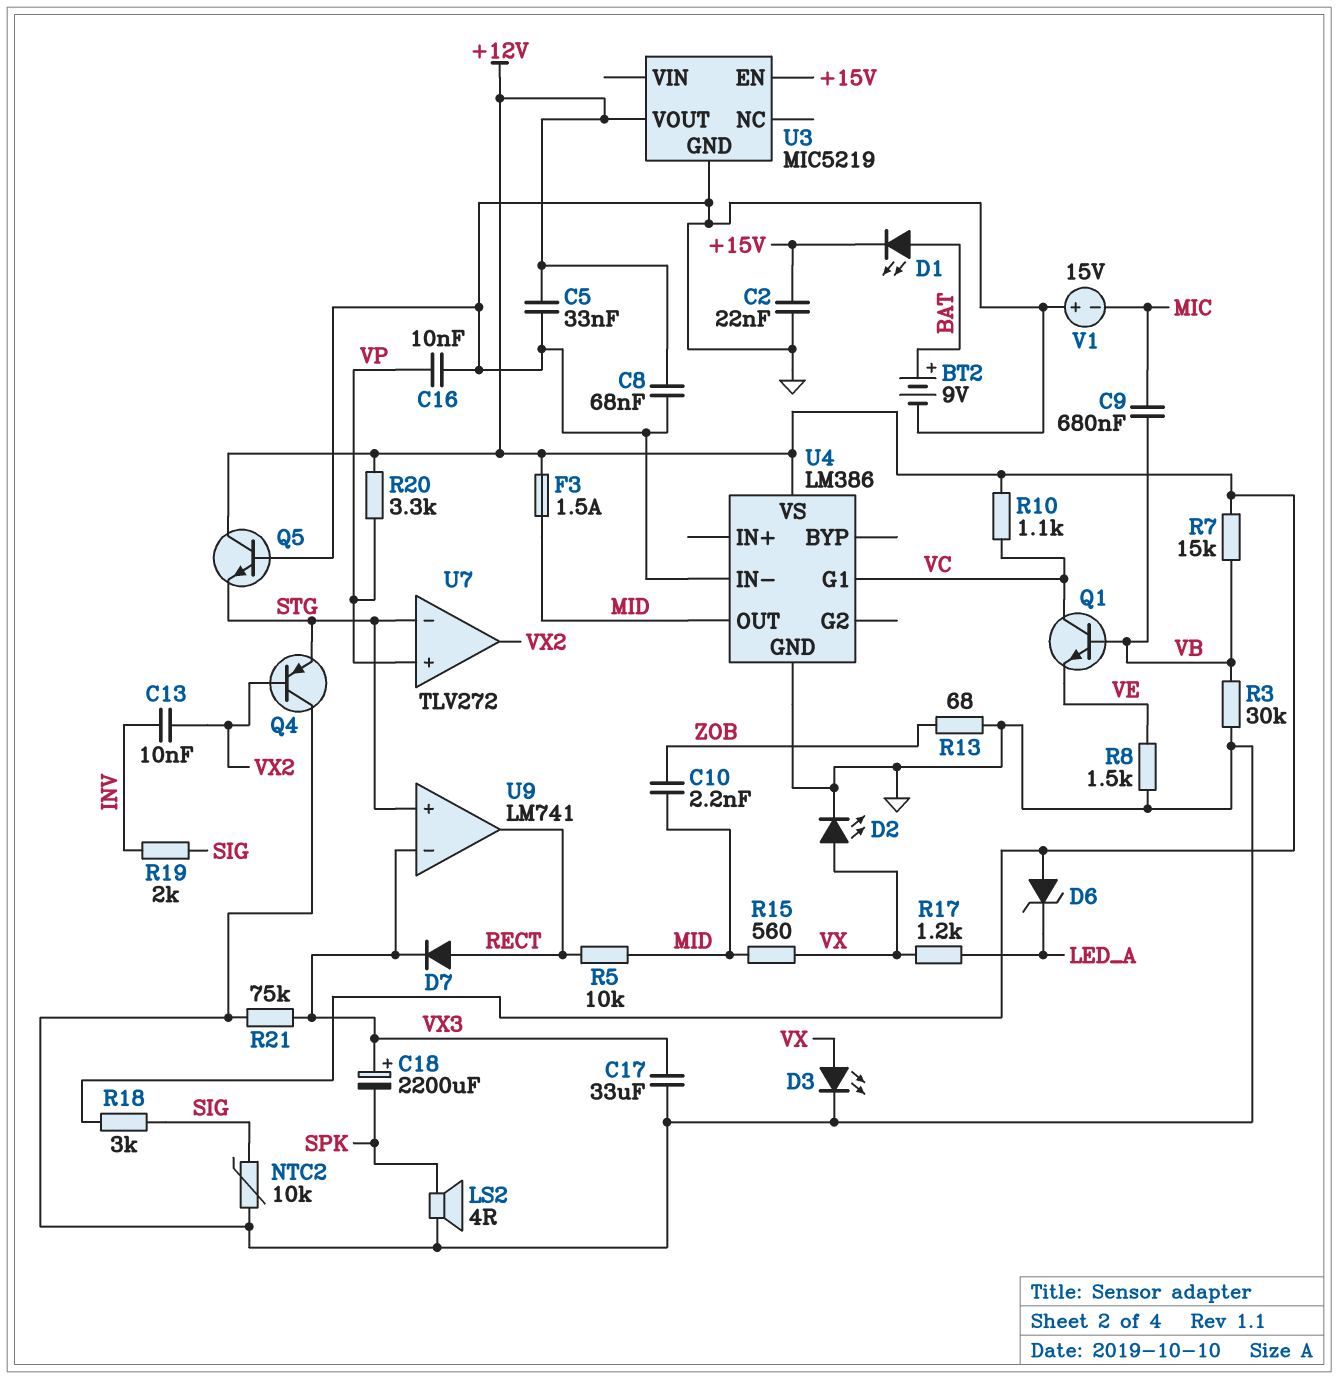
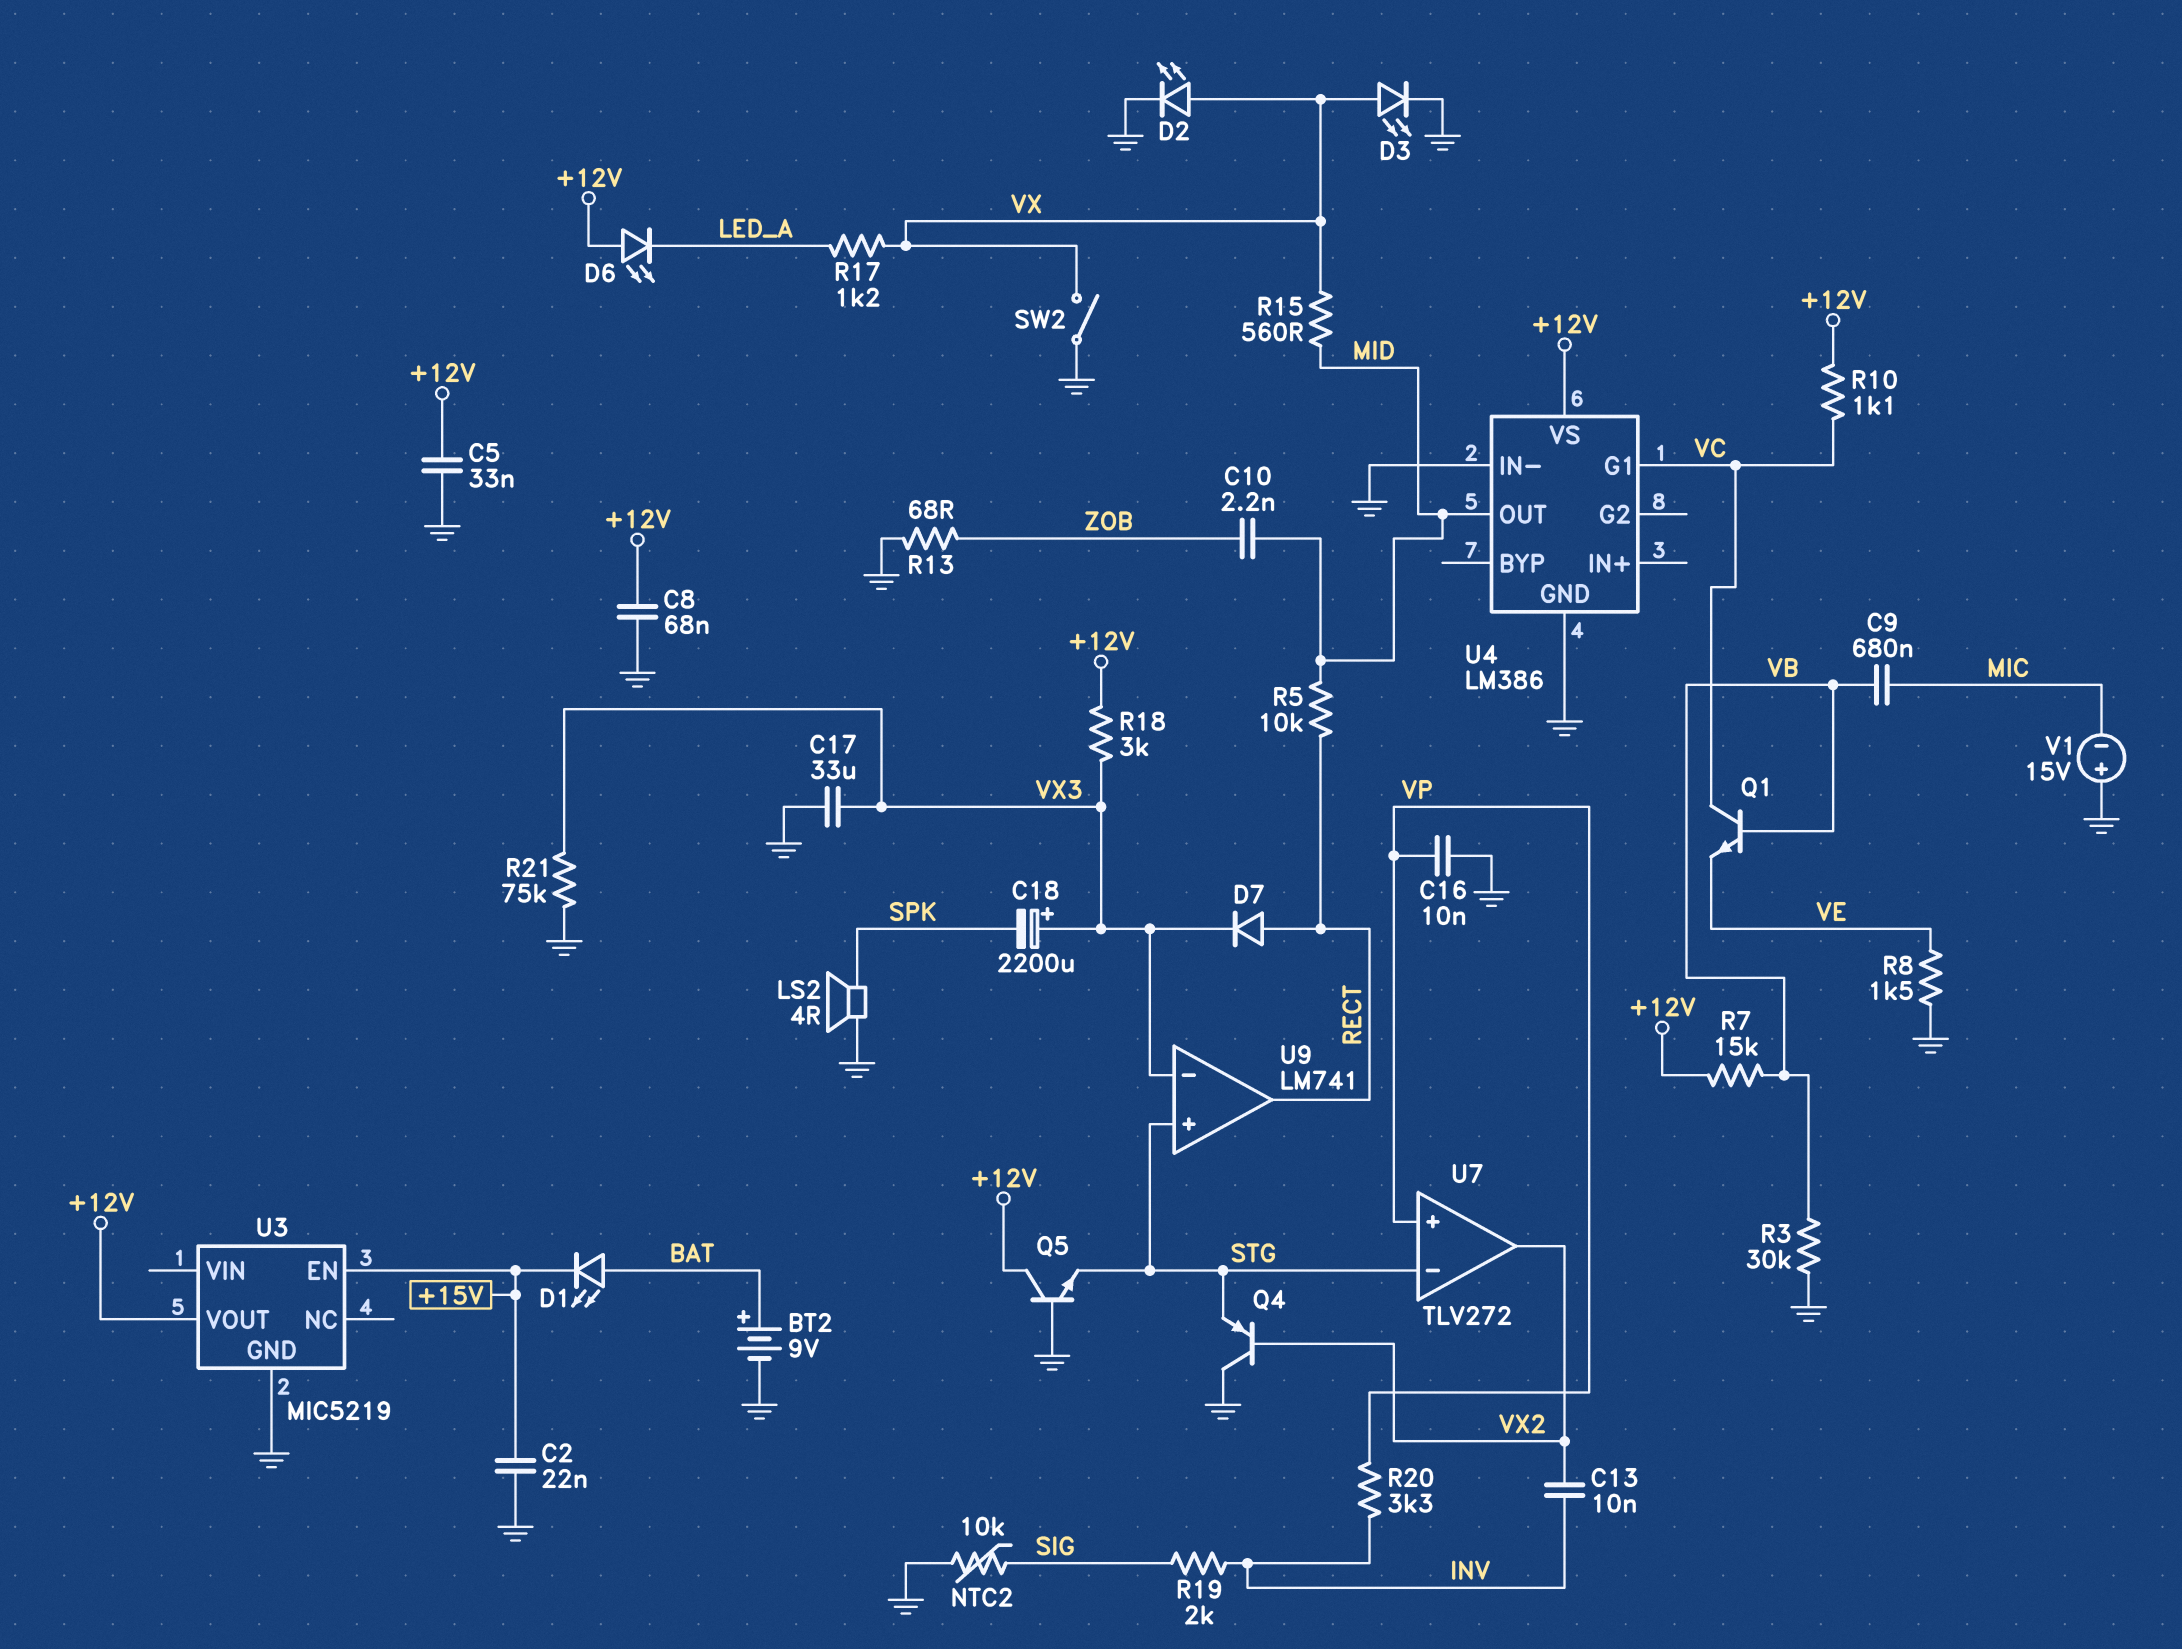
D6: zener (A +12V, K LED_A) -> LED (A +12V, K LED_A)
F3: 1.5A (+12V, MID) -> none
R18: 3k (+12V, SIG) -> 3k (+12V, VX3)
R20: 3.3k (+12V, VP) -> 3.3k (INV, VP)
SW2: none -> switch (GND, VX)

